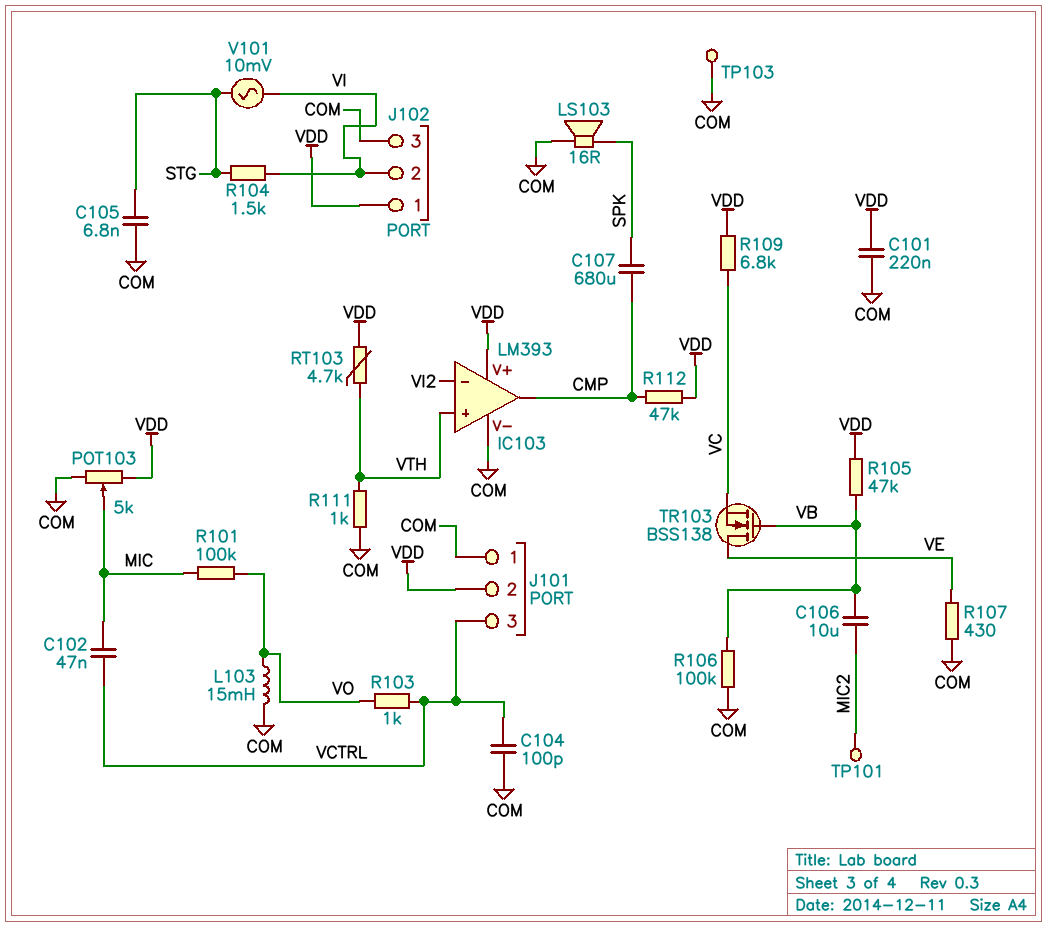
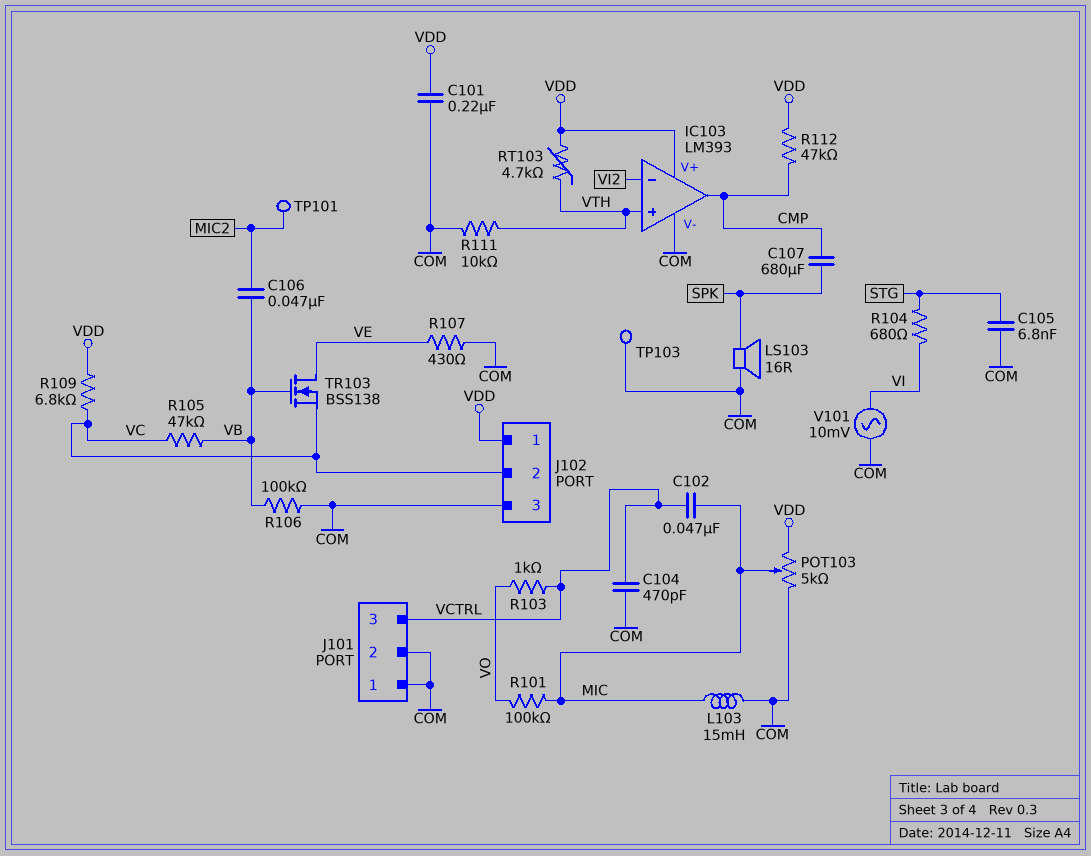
C104: 100pF (COM, VCTRL) -> 470pF (COM, VCTRL)
C106: 10uF (MIC2, VB) -> 47nF (MIC2, VB)
J101 pin 2: VDD -> COM
J102 pin 2: VI -> VC
L103: 15mH (COM, VO) -> 15mH (COM, MIC)
R104: 1.5k (STG, VI) -> 680 (STG, VI)
R105: 47k (VB, VDD) -> 47k (VB, VC)
R111: 1k (COM, VTH) -> 10k (COM, VTH)
V101: AC 10mV (STG, VI) -> AC 10mV (COM, VI)

